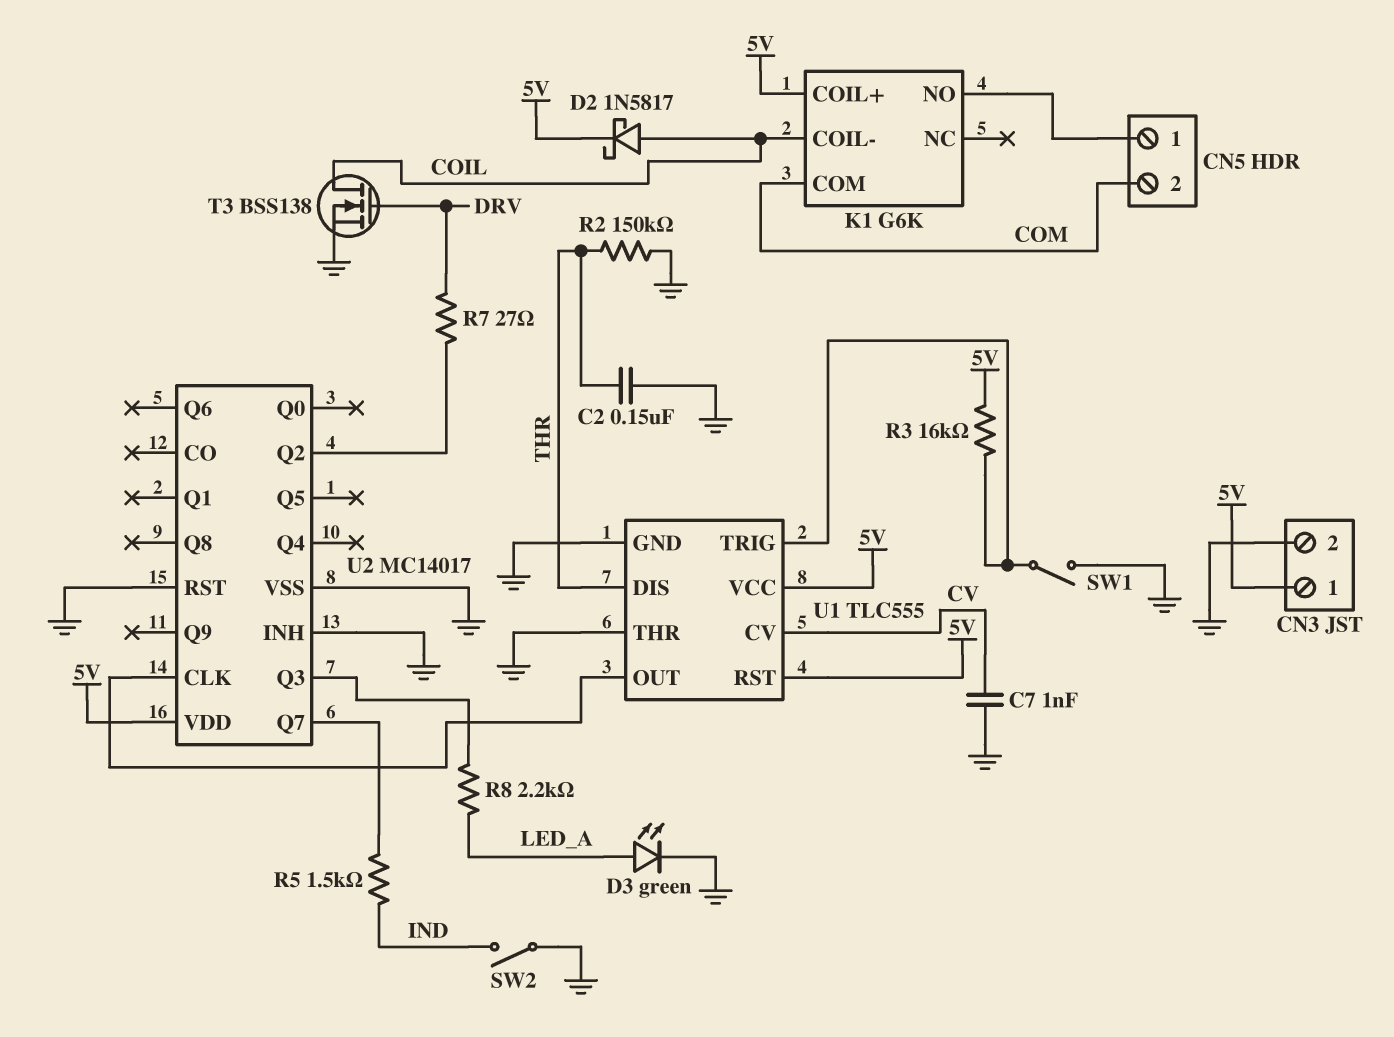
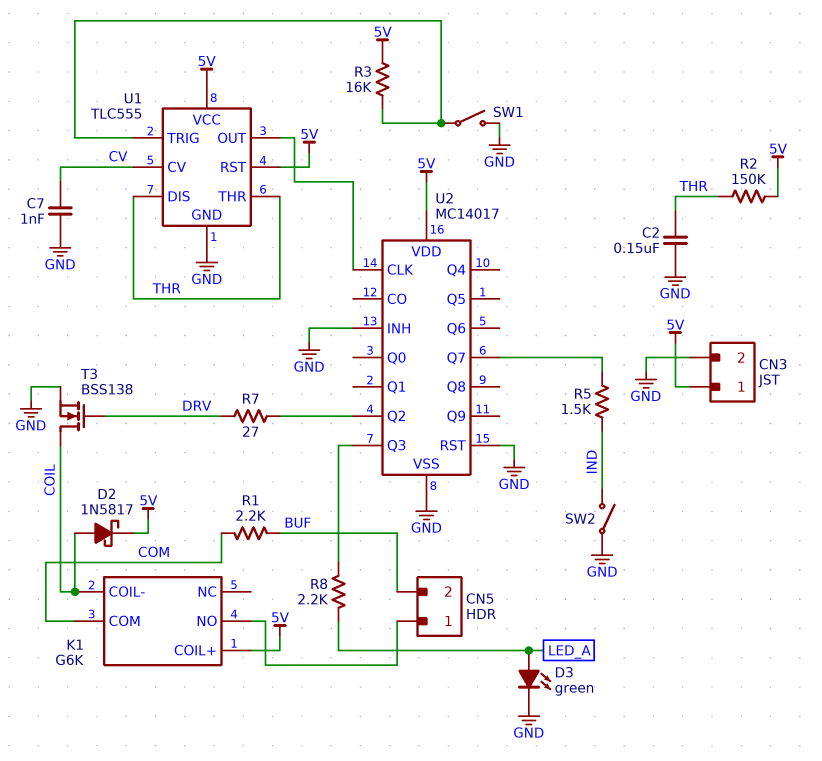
CN5 pin 2: COM -> BUF
R1: none -> 2.2k (BUF, COM)
R2: 150k (GND, THR) -> 150k (5V, THR)
U1 pin THR: GND -> THR

